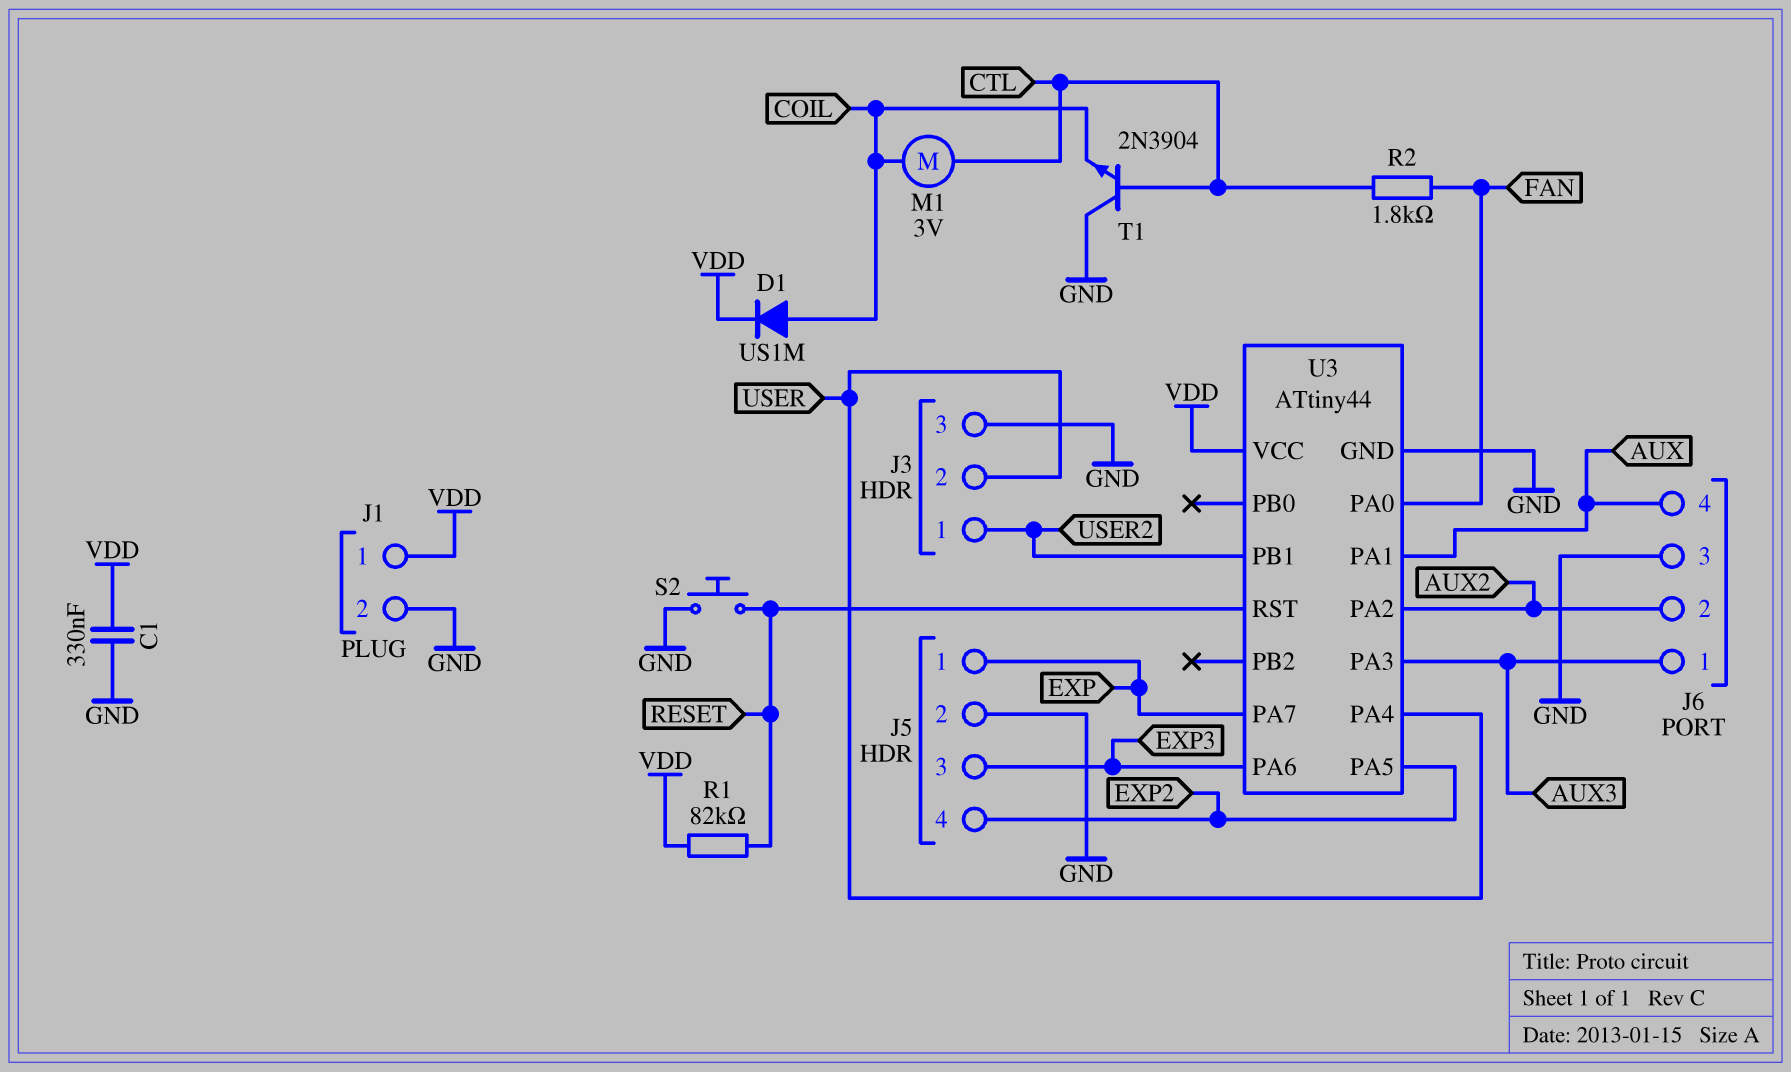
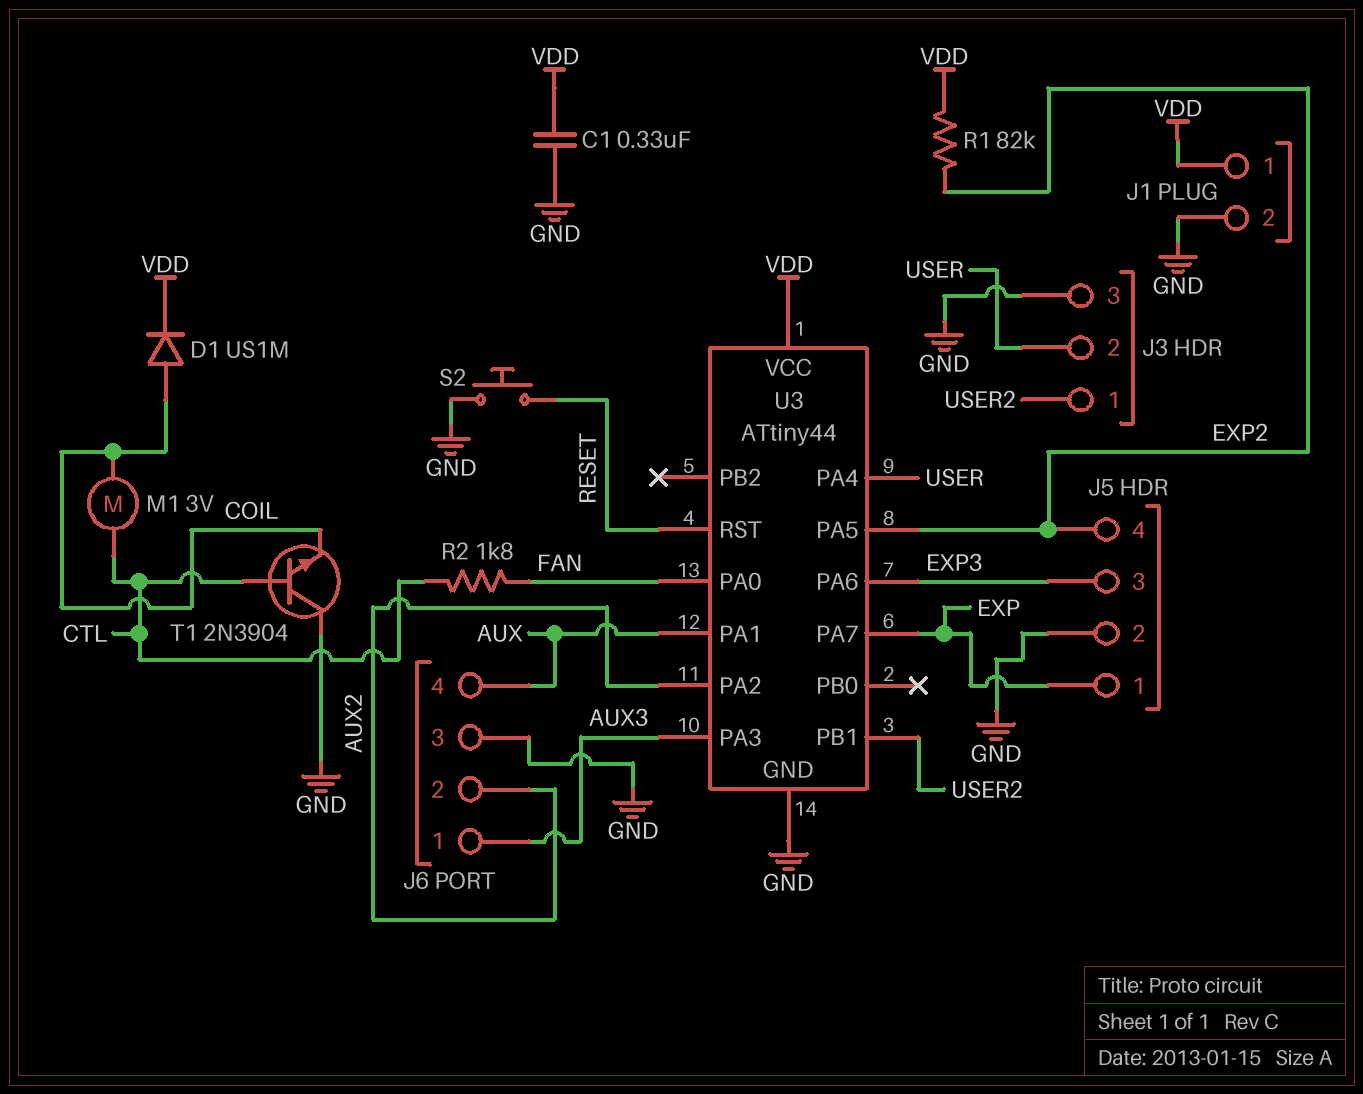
R1: 82k (RESET, VDD) -> 82k (EXP2, VDD)

